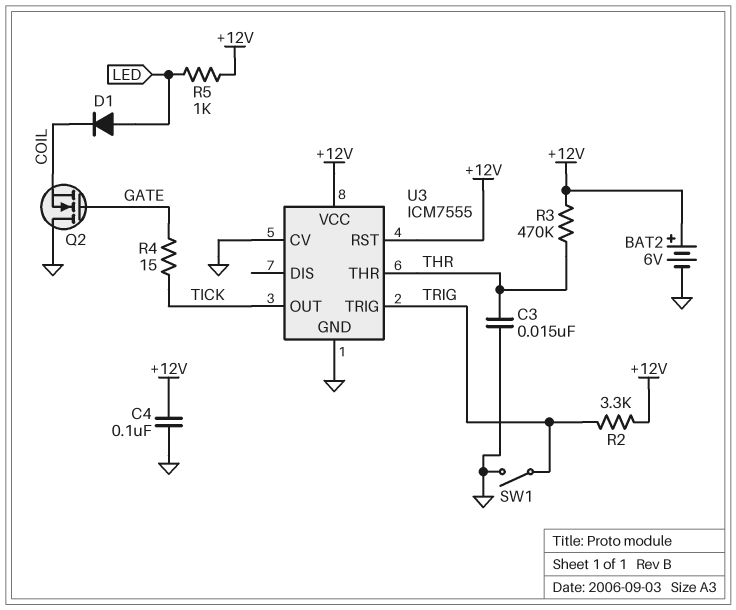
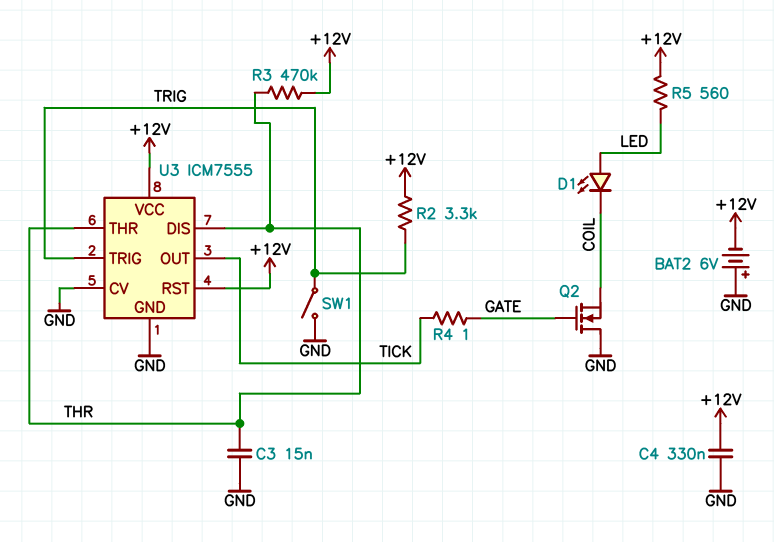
BAT2: 6V (plus +12V, minus GND) -> 6V (plus GND, minus +12V)
C4: 100nF (+12V, GND) -> 330nF (+12V, GND)
D1: diode (A LED, K COIL) -> LED (A LED, K COIL)
R4: 15 (GATE, TICK) -> 1 (GATE, TICK)
R5: 1k (+12V, LED) -> 560 (+12V, LED)
U3 pin DIS: none -> THR

